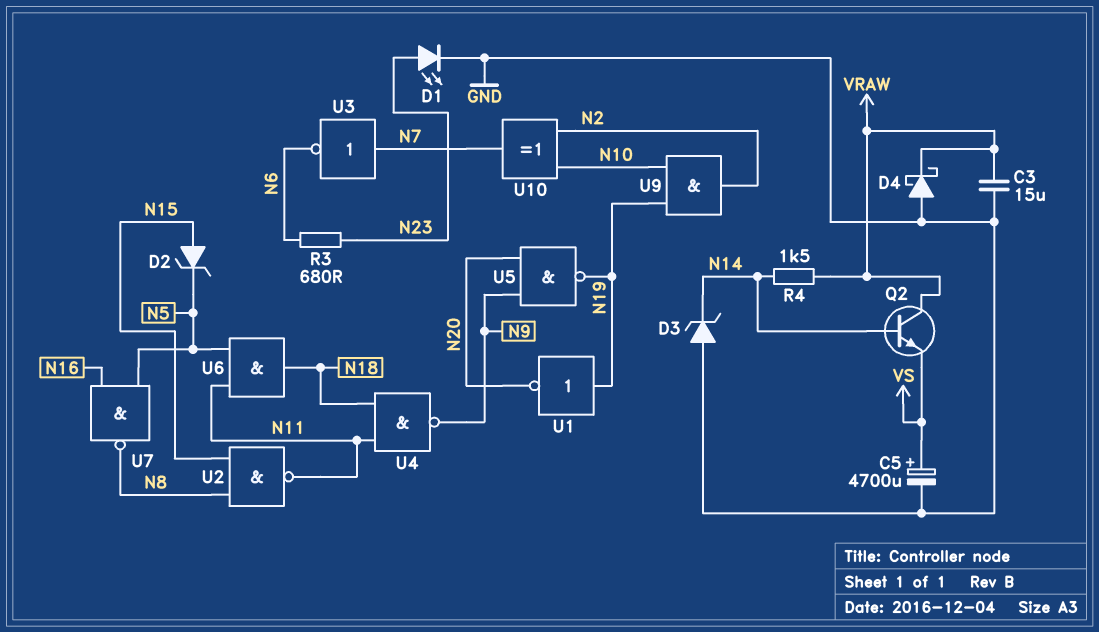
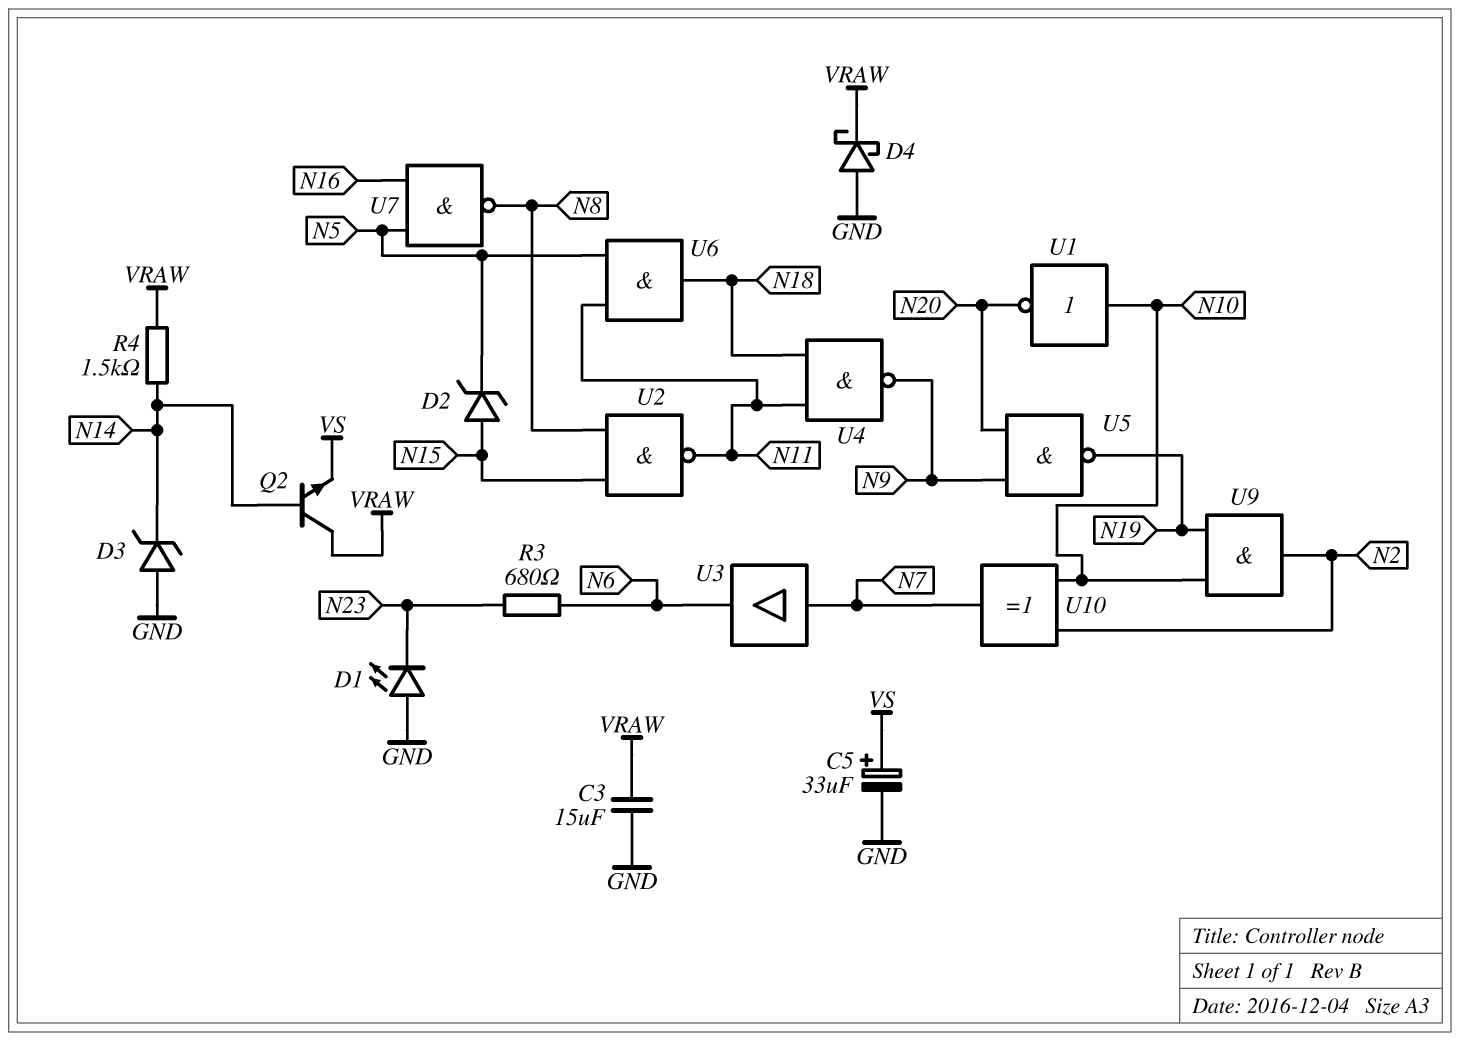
C5: 4700uF (plus VS, minus GND) -> 33uF (plus VS, minus GND)
D1: LED (A N23, K GND) -> LED (A GND, K N23)
U1: NOT (in N19, out N20) -> NOT (in N10, out N20)
U3: NOT (in N7, out N6) -> buffer (in N7, out N6)

